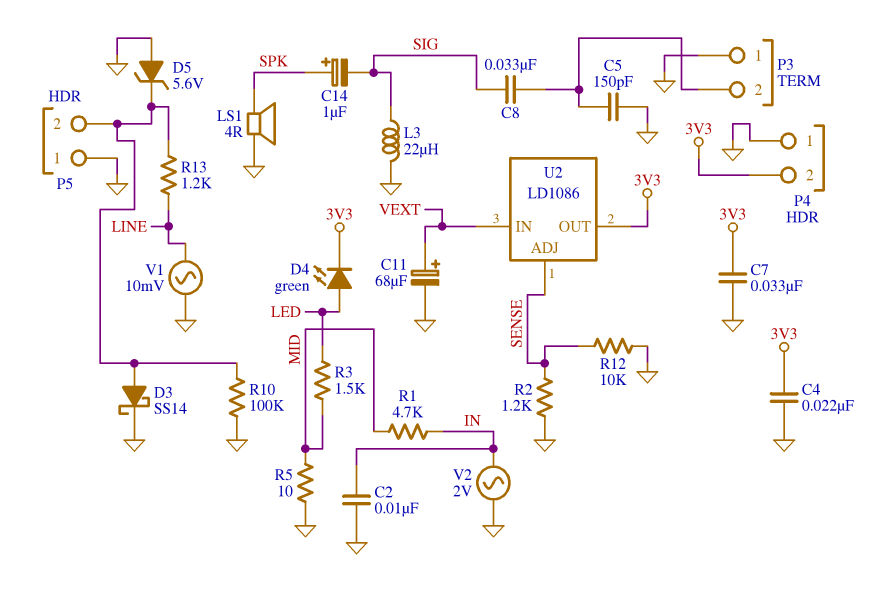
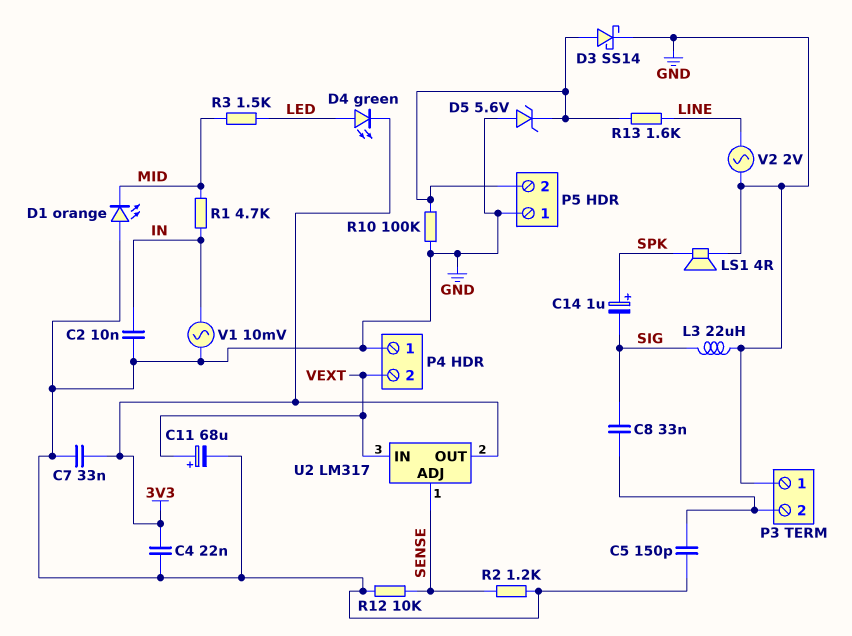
D1: none -> LED orange (A GND, K MID)
P4 pin 2: 3V3 -> VEXT
R5: 10 (GND, MID) -> none
R13: 1.2k (LINE, P5/2) -> 1.6k (LINE, P5/2)
U2: LD1086 -> LM317
V1: AC 10mV (GND, LINE) -> AC 10mV (GND, IN)
V2: AC 2V (GND, IN) -> AC 2V (GND, LINE)

